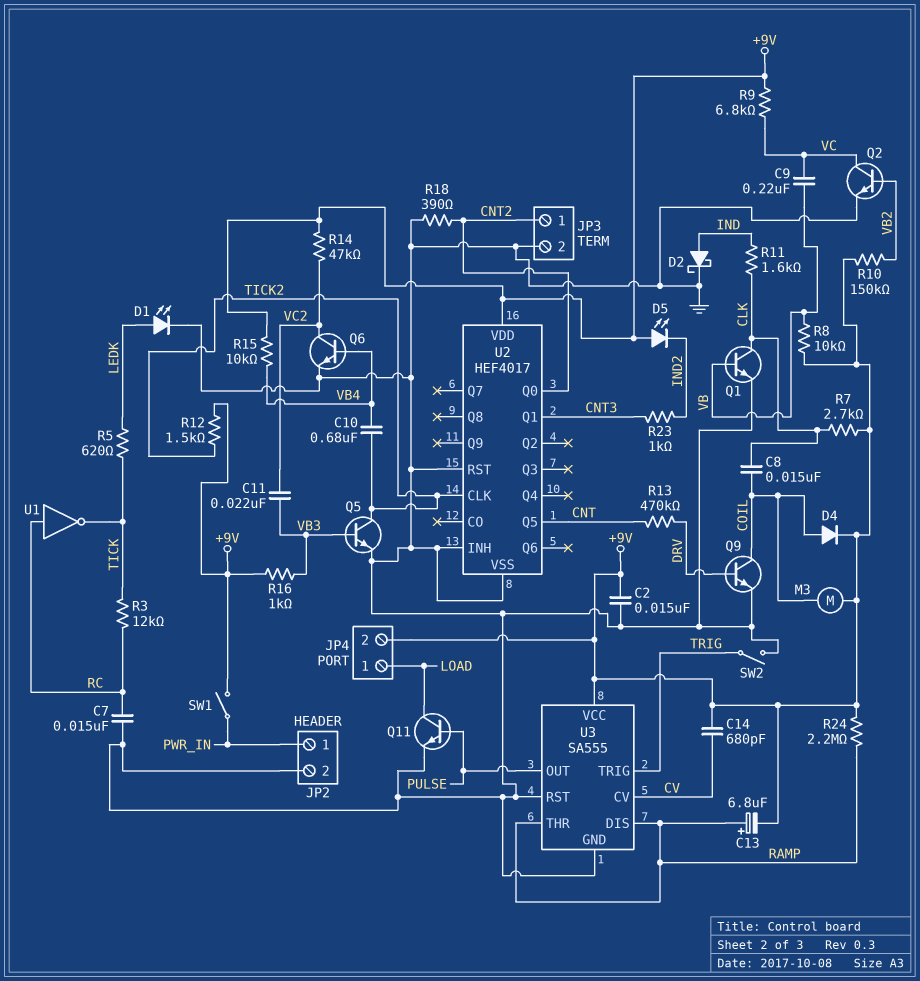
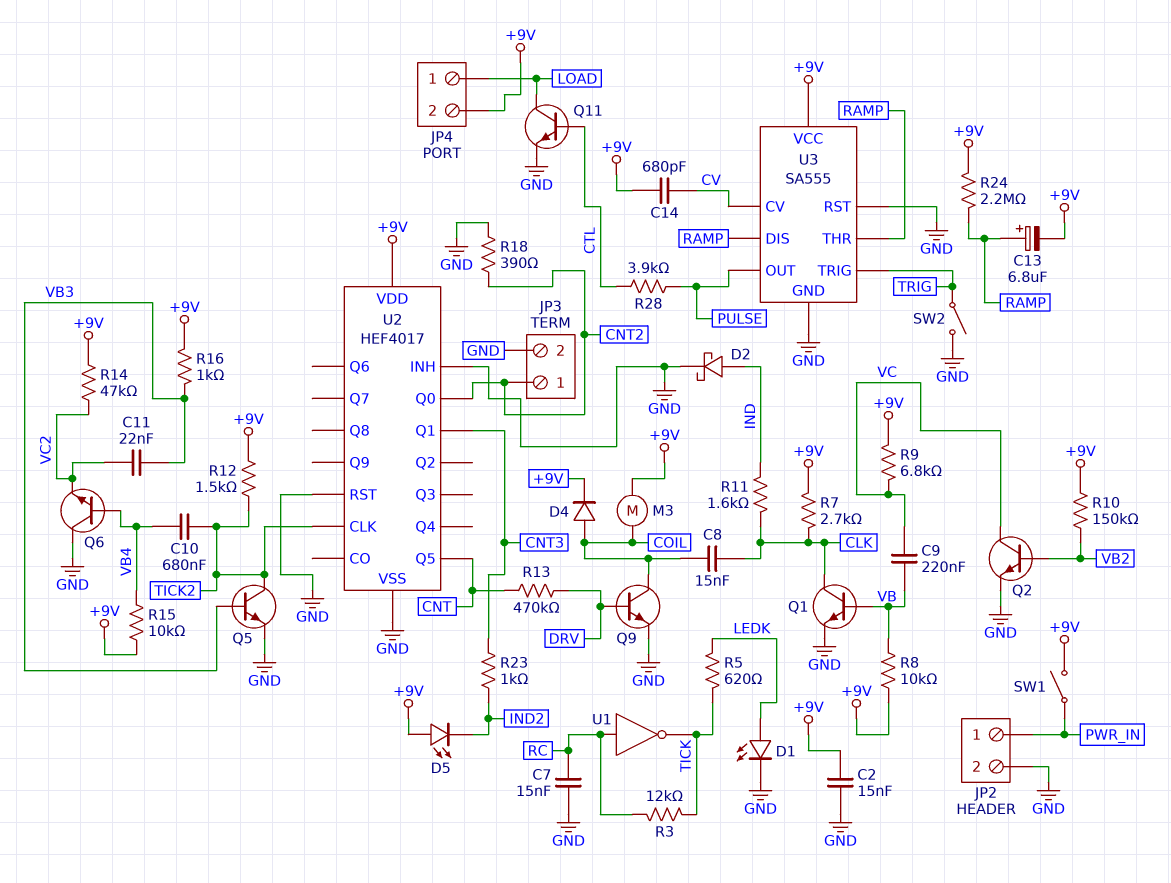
Q6: NPN (B VB4, C VC2, E GND) -> NPN (B VB4, C GND, E VC2)
Q11: NPN (B PULSE, C LOAD, E GND) -> NPN (B CTL, C LOAD, E GND)
R28: none -> 3.9k (CTL, PULSE)

